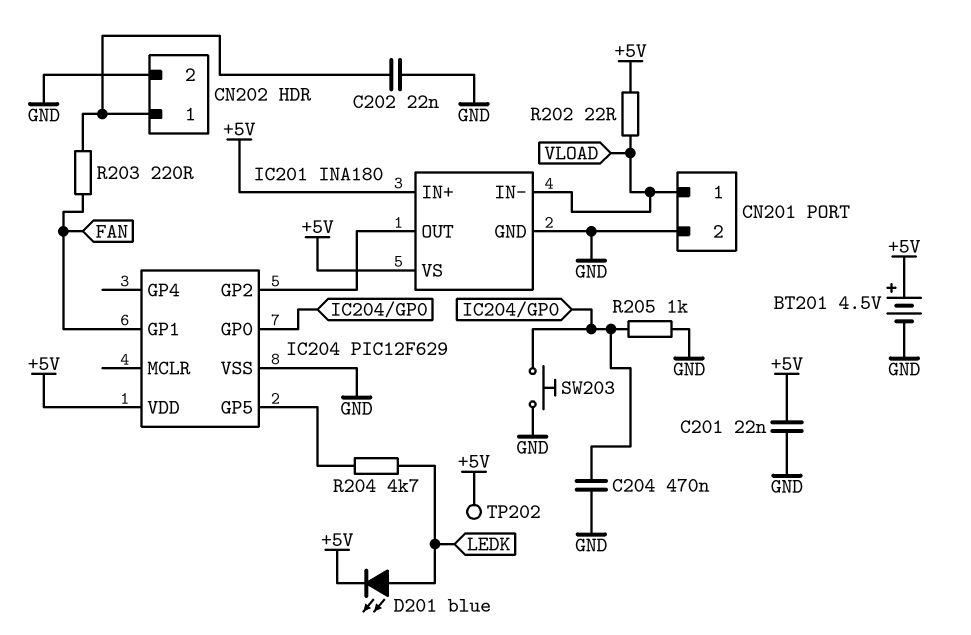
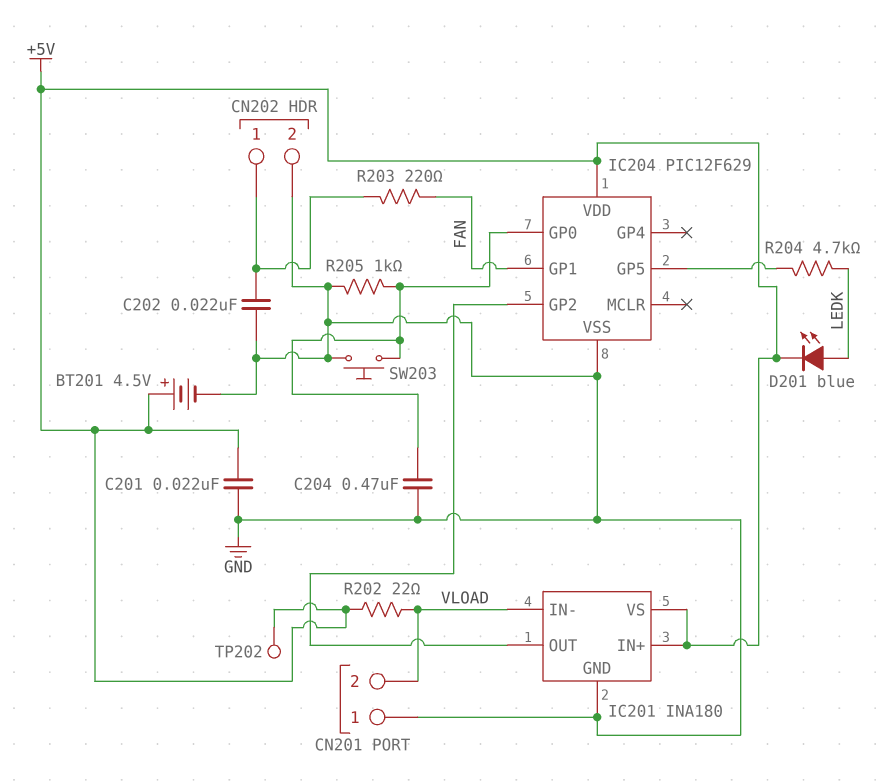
CN201 pin 1: VLOAD -> GND
CN201 pin 2: GND -> VLOAD

